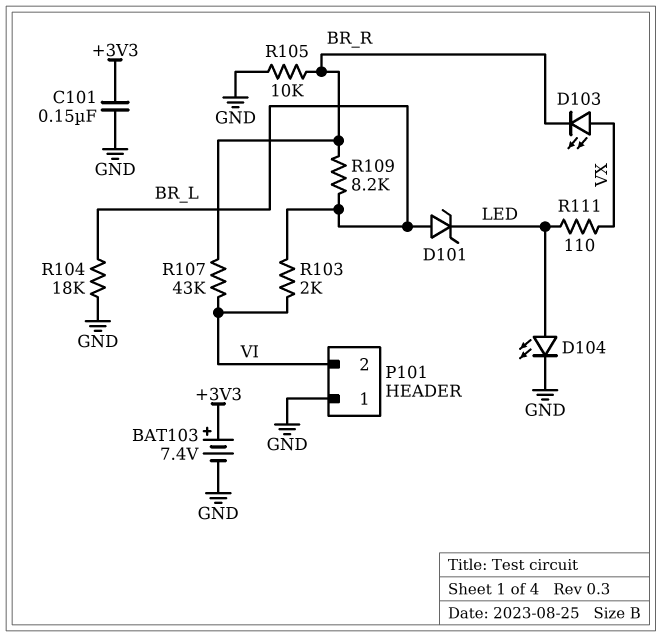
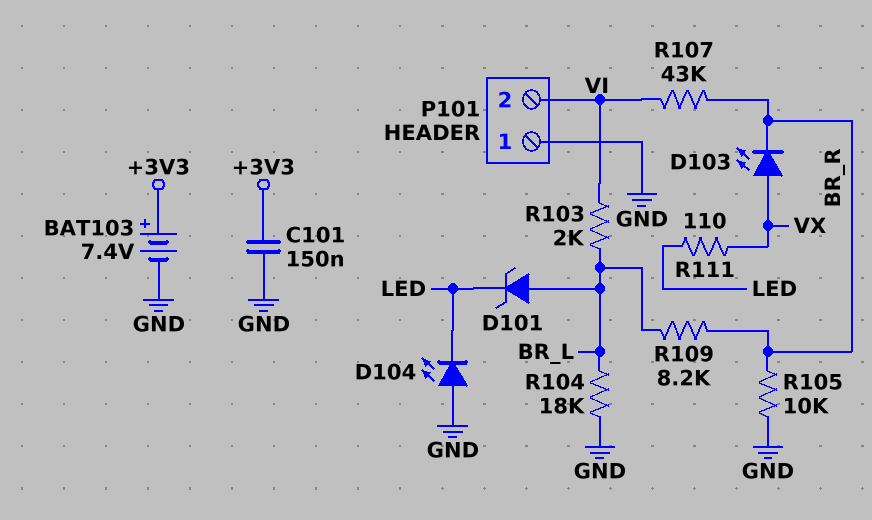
D104: LED (A LED, K GND) -> LED (A GND, K LED)

